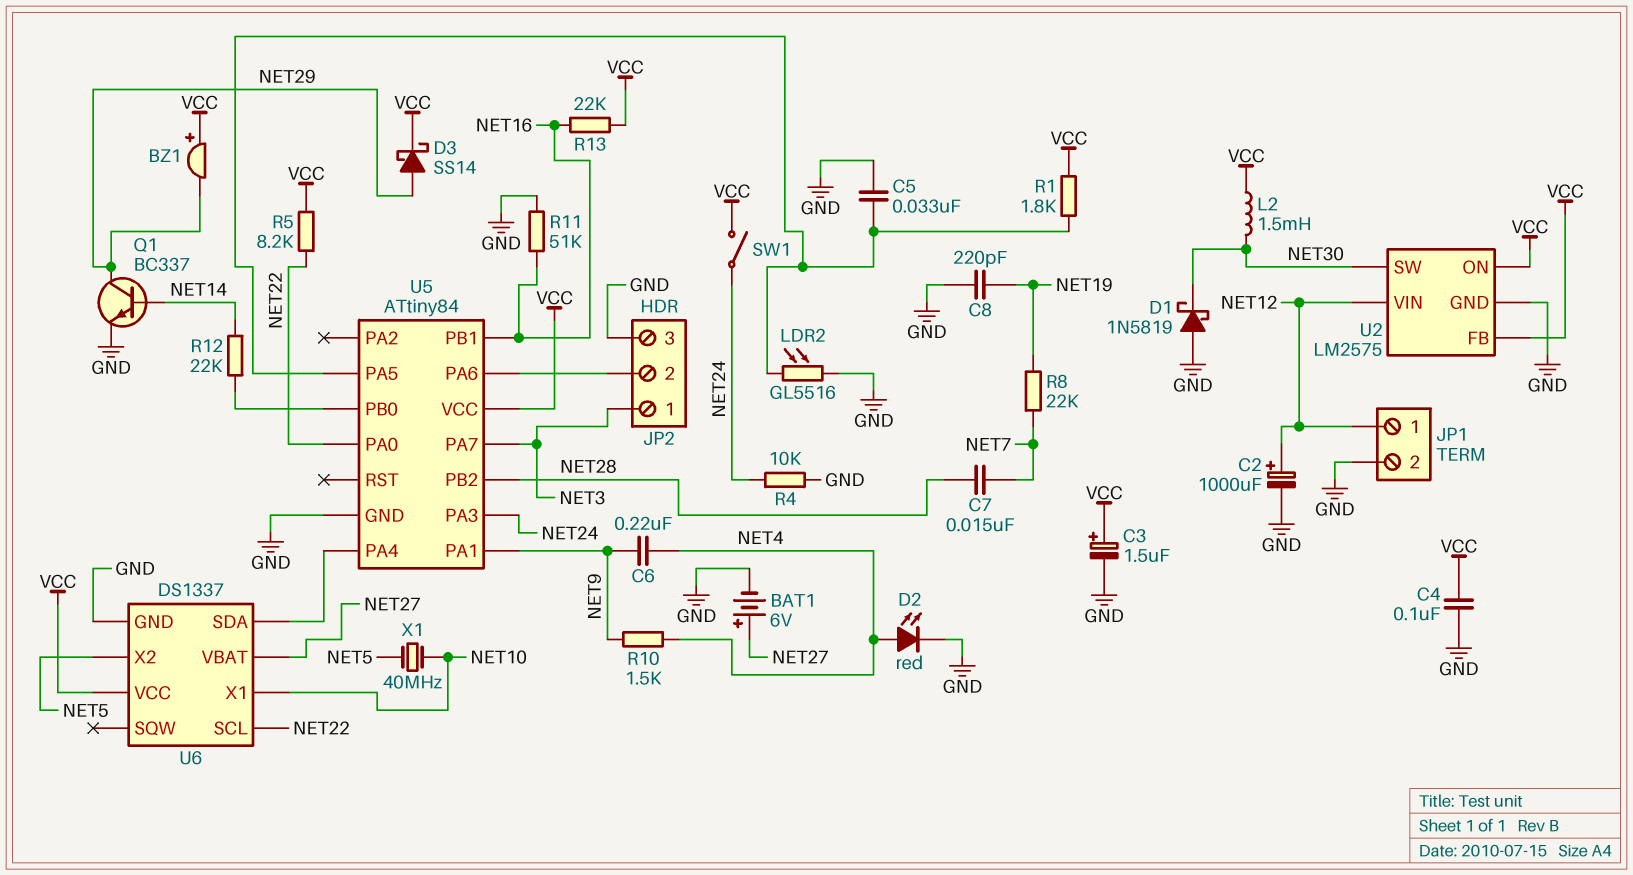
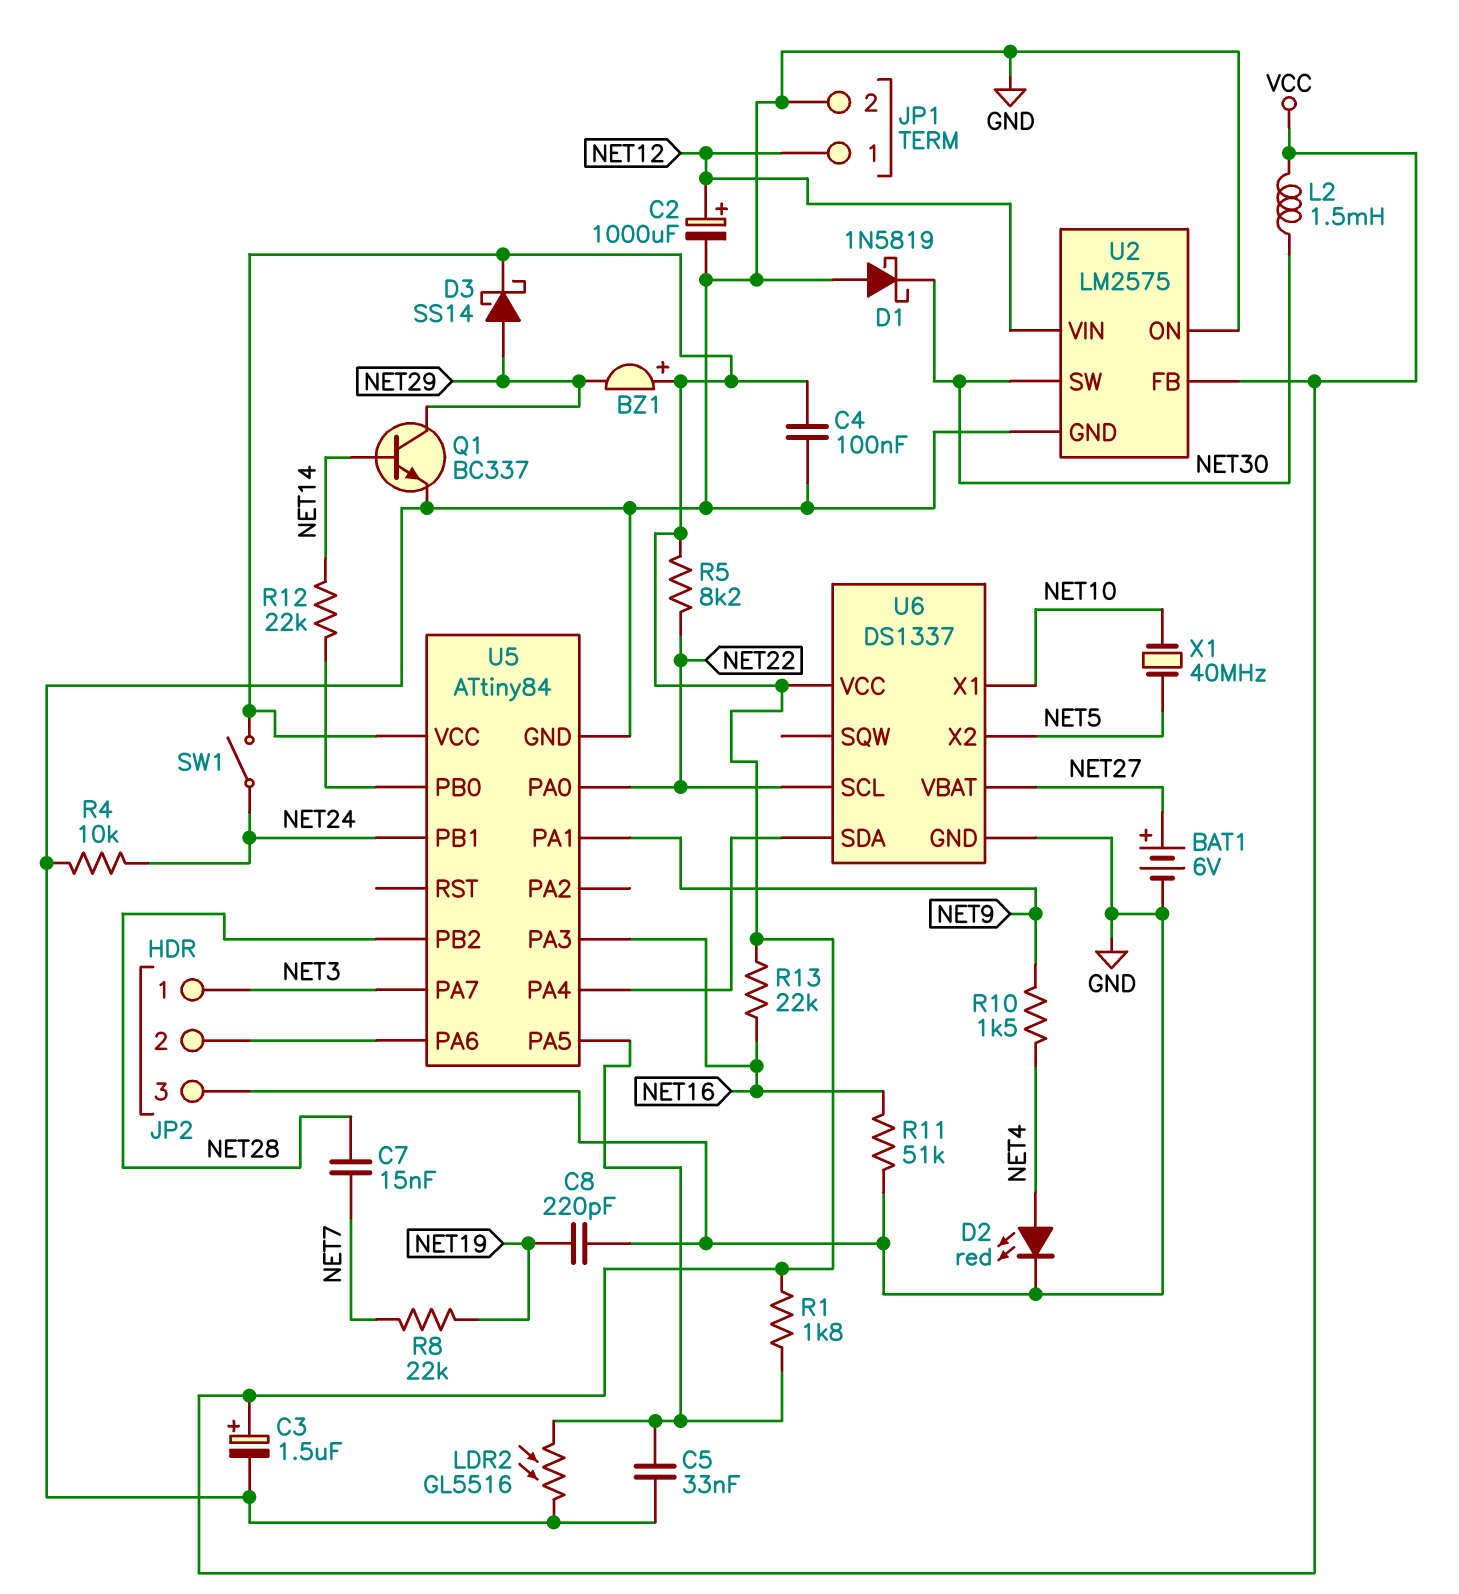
C6: 220nF (NET4, NET9) -> none
U2 pin ON: VCC -> GND
U5 pin PA3: NET24 -> NET16
U5 pin PB1: NET16 -> NET24

